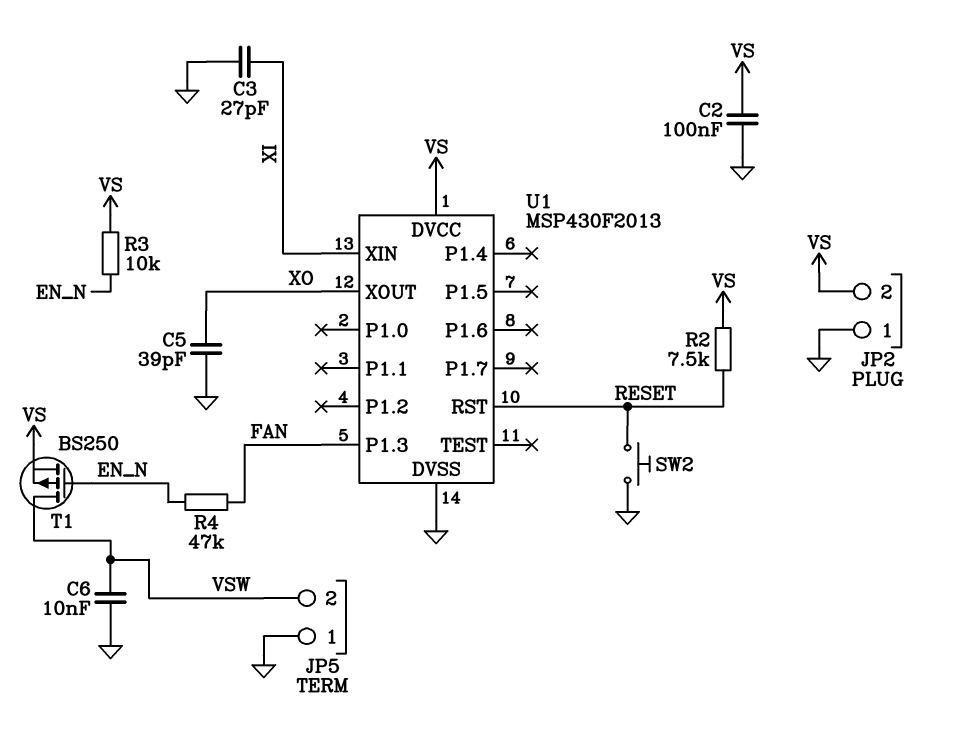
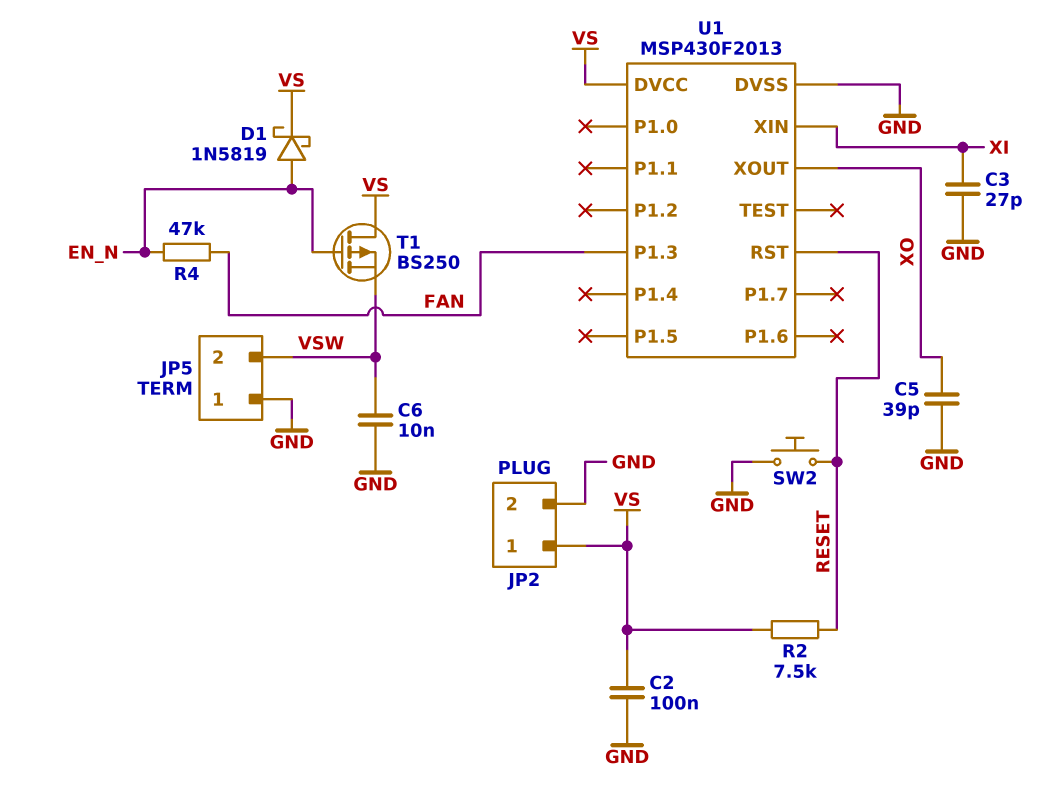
D1: none -> schottky 1N5819 (A EN_N, K VS)
JP2 pin 1: GND -> VS
JP2 pin 2: VS -> GND
R3: 10k (EN_N, VS) -> none
T1: PMOS BS250 (G EN_N, D VSW, S VS) -> PMOS BS250 (G EN_N, D VS, S VSW)

